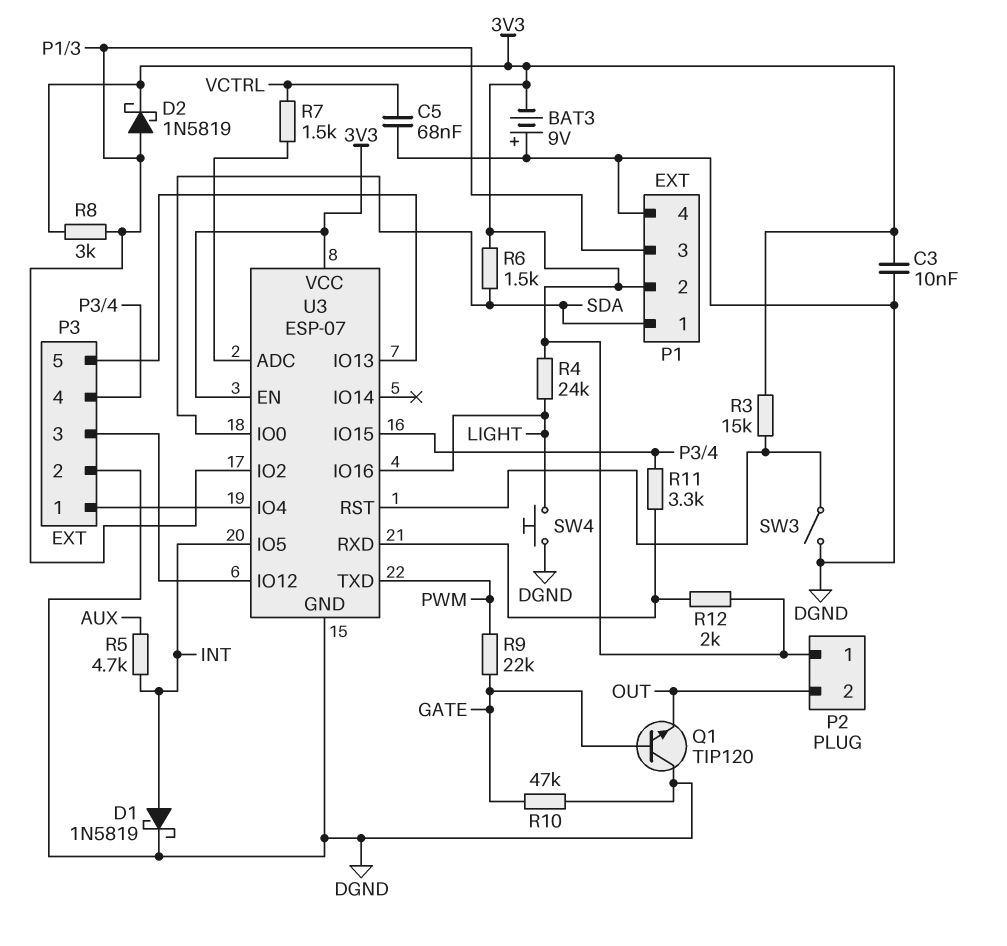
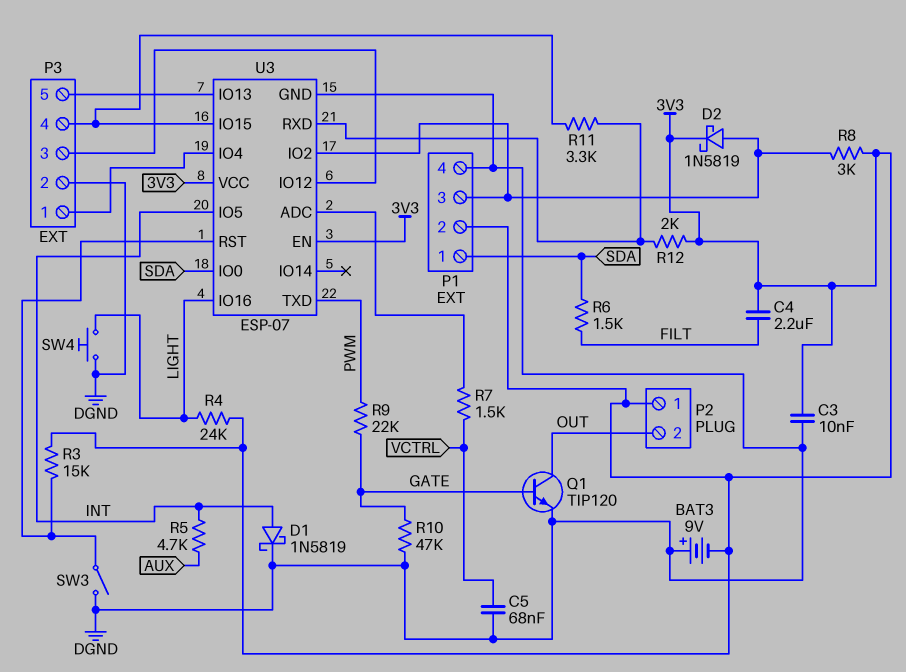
C4: none -> 2.2uF (3V3, FILT)
Q1: NPN TIP120 (B GATE, C DGND, E OUT) -> NPN TIP120 (B GATE, C OUT, E DGND)
R6: 1.5k (3V3, SDA) -> 1.5k (FILT, SDA)

